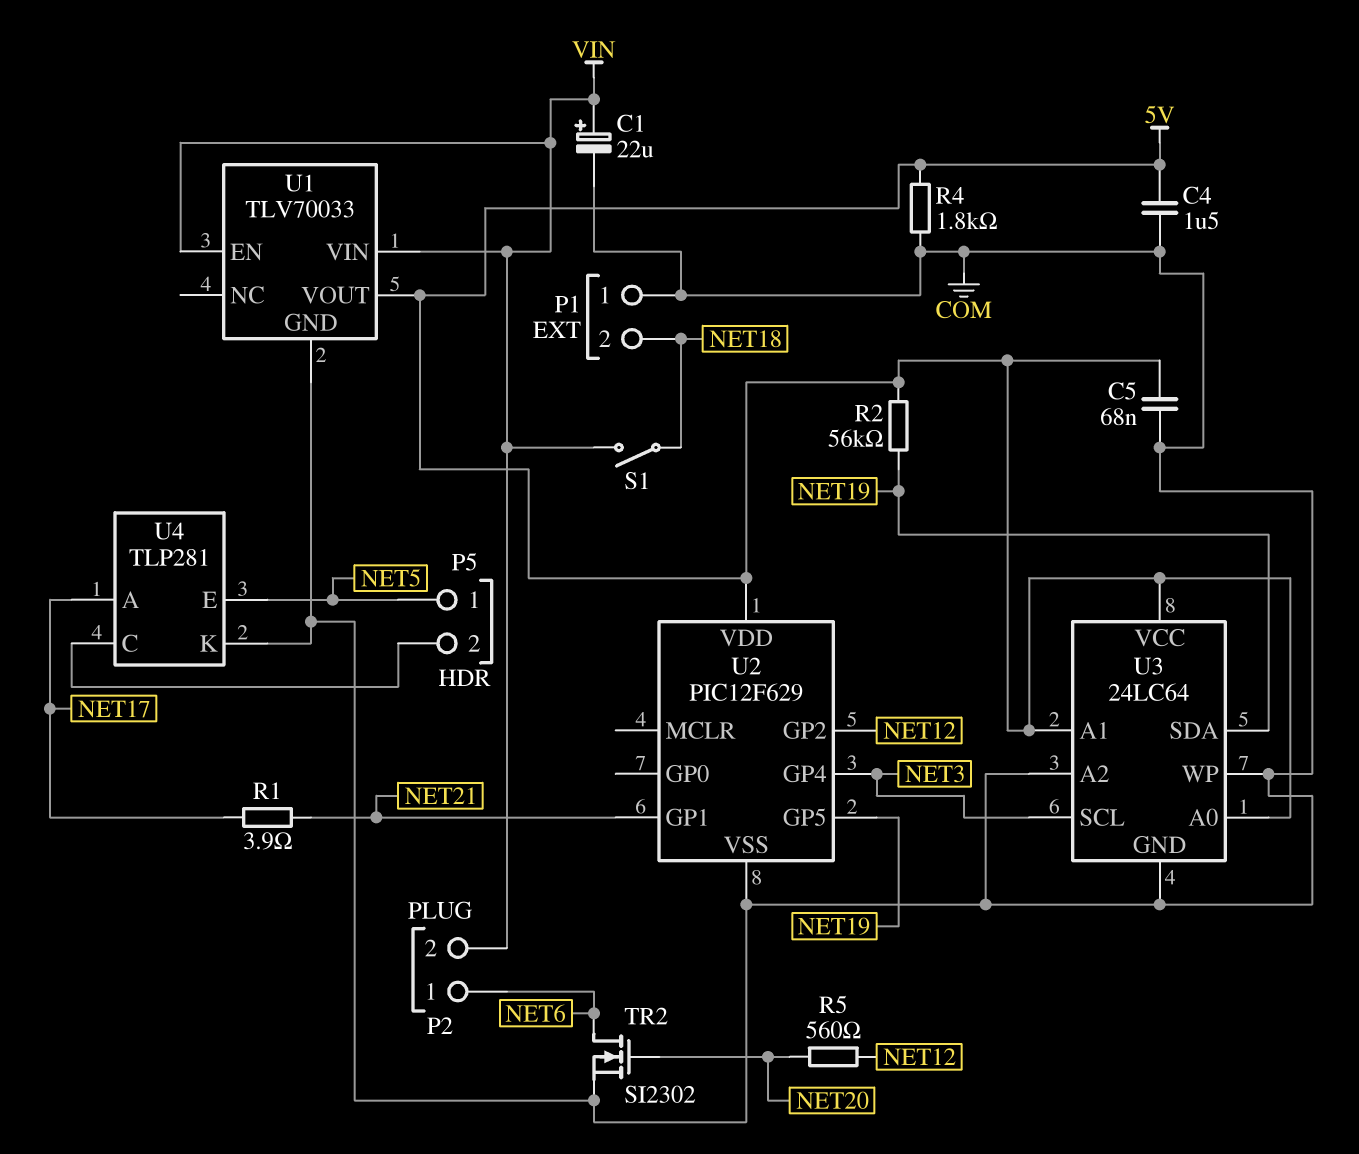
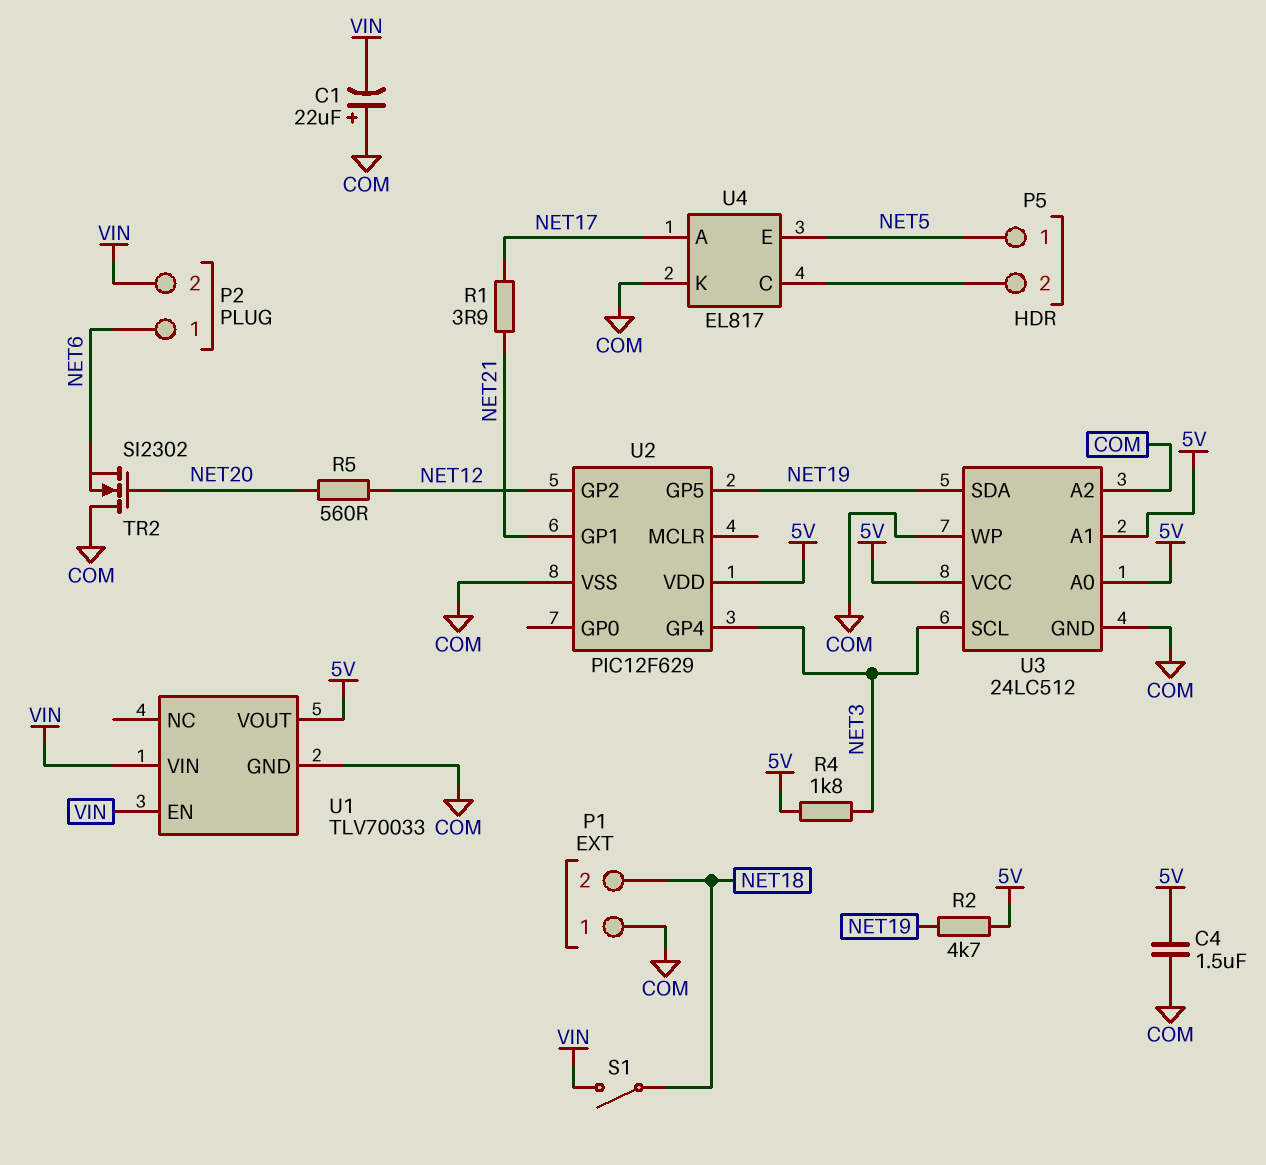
C1: 22uF (plus VIN, minus COM) -> 22uF (plus COM, minus VIN)
C5: 68nF (5V, COM) -> none
R2: 56k (5V, NET19) -> 4.7k (5V, NET19)
R4: 1.8k (5V, COM) -> 1.8k (5V, NET3)
TR2: NMOS SI2302 (G NET20, D NET6, S COM) -> NMOS SI2302 (G NET20, D COM, S NET6)
U3: 24LC64 -> 24LC512
U4: TLP281 -> EL817

